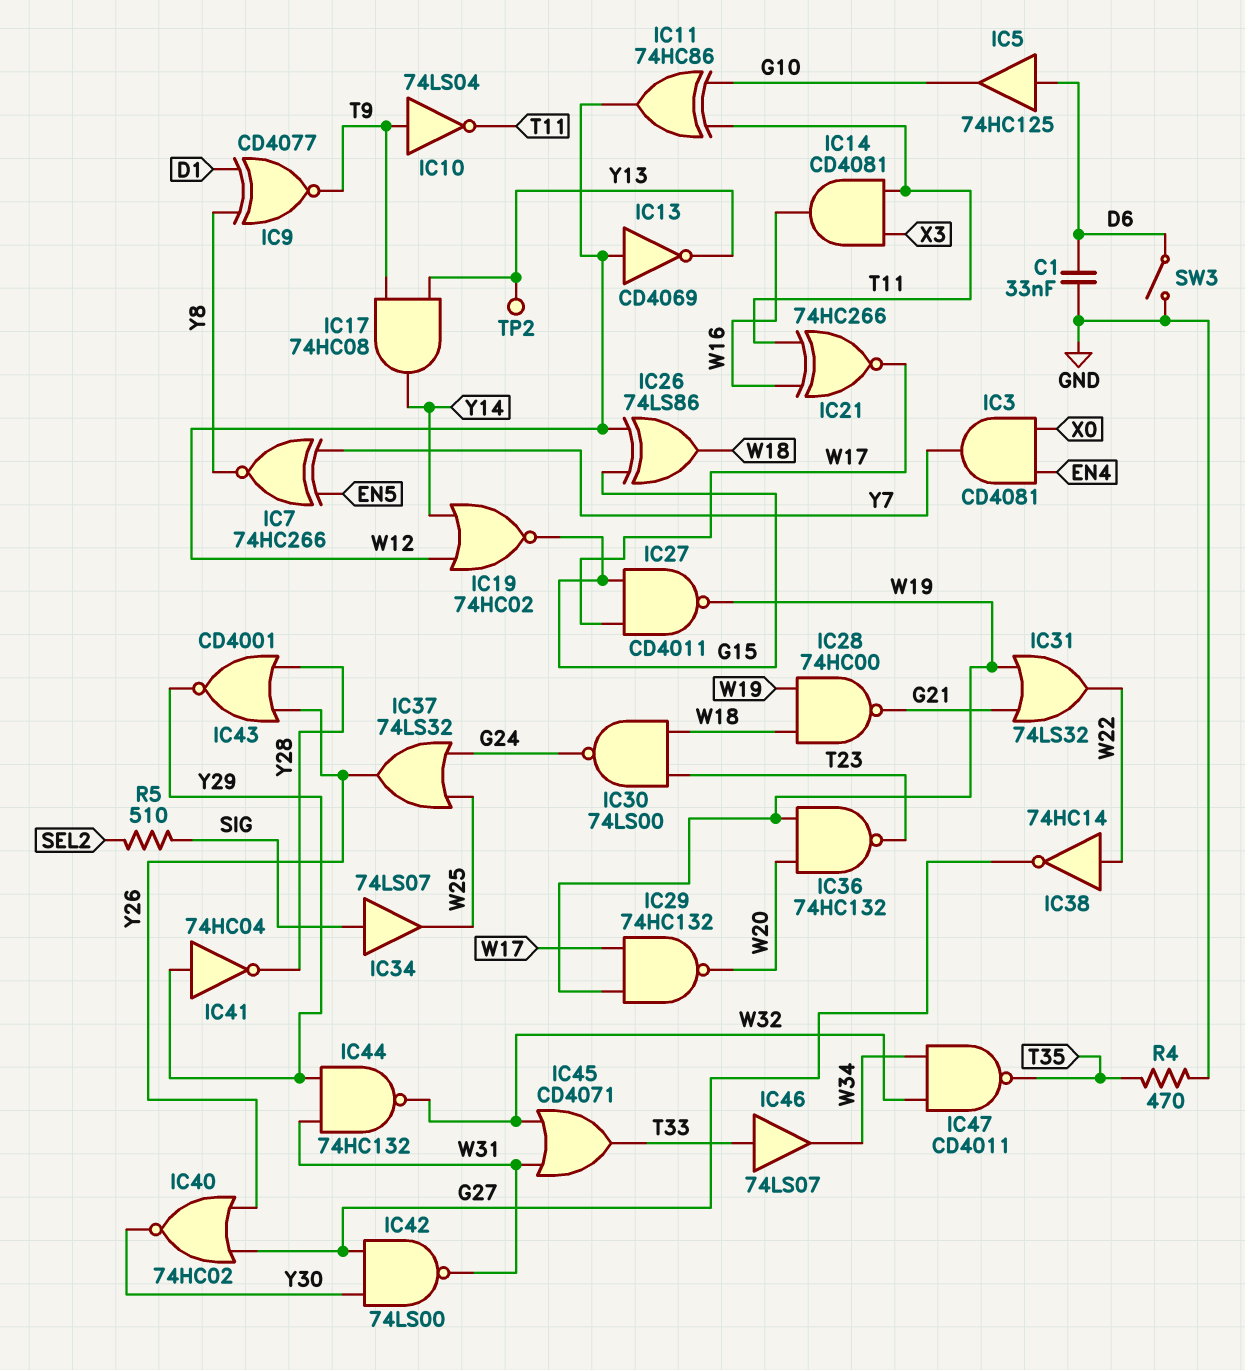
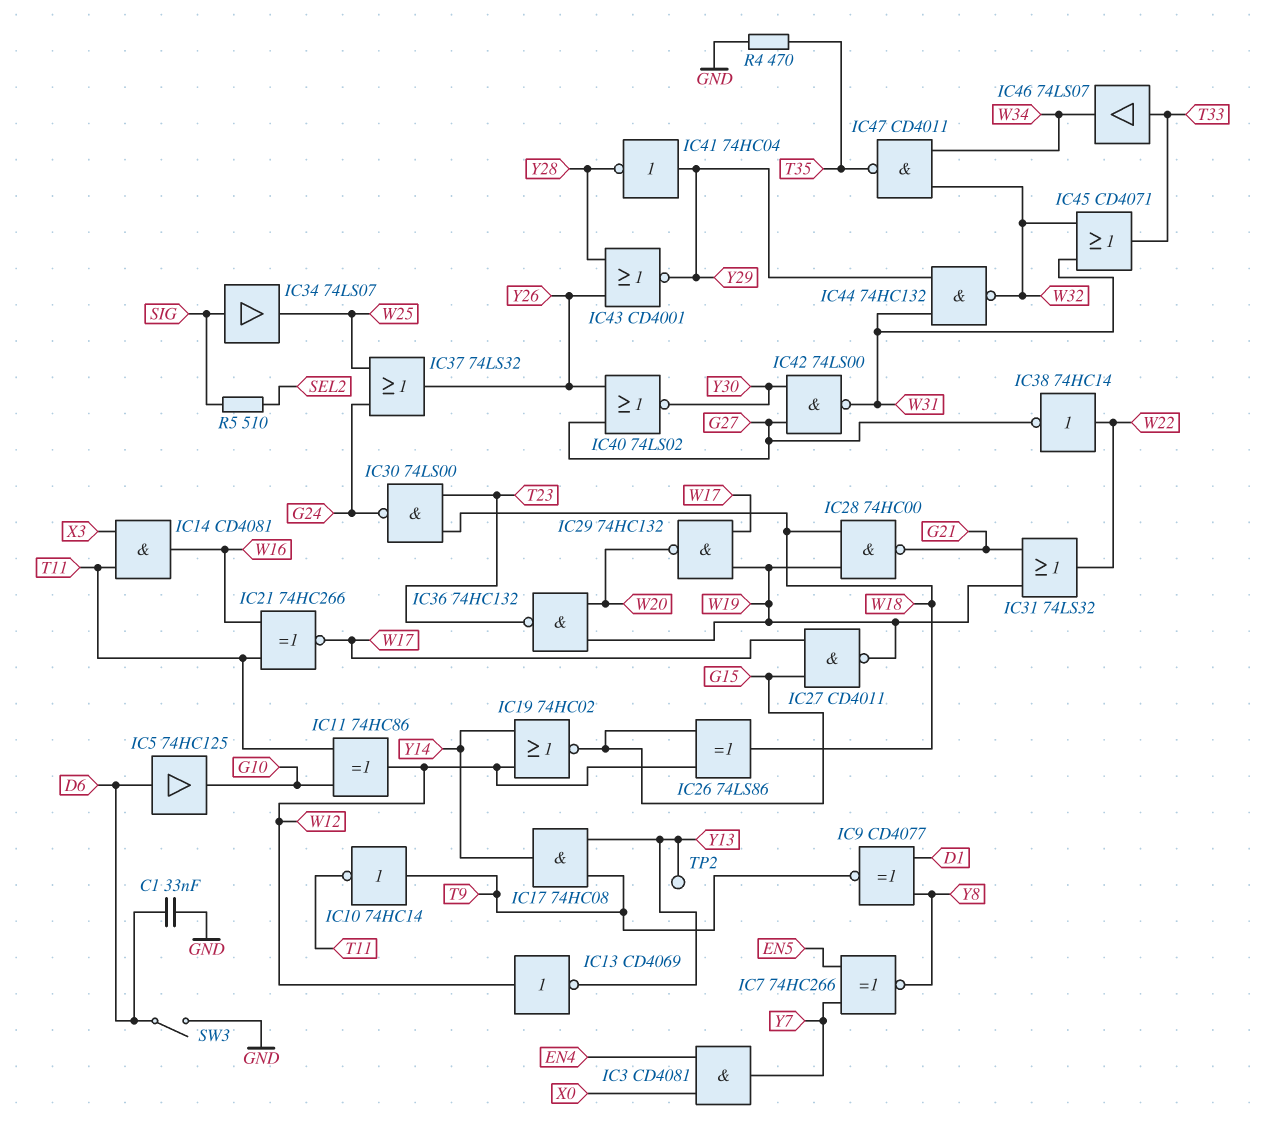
IC10: NOT 74LS04 (in T9, out T11) -> NOT 74HC14 (in T9, out T11)
IC40: NOR 74HC02 (in G27, in Y26, out Y30) -> NOR 74LS02 (in G27, in Y26, out Y30)

